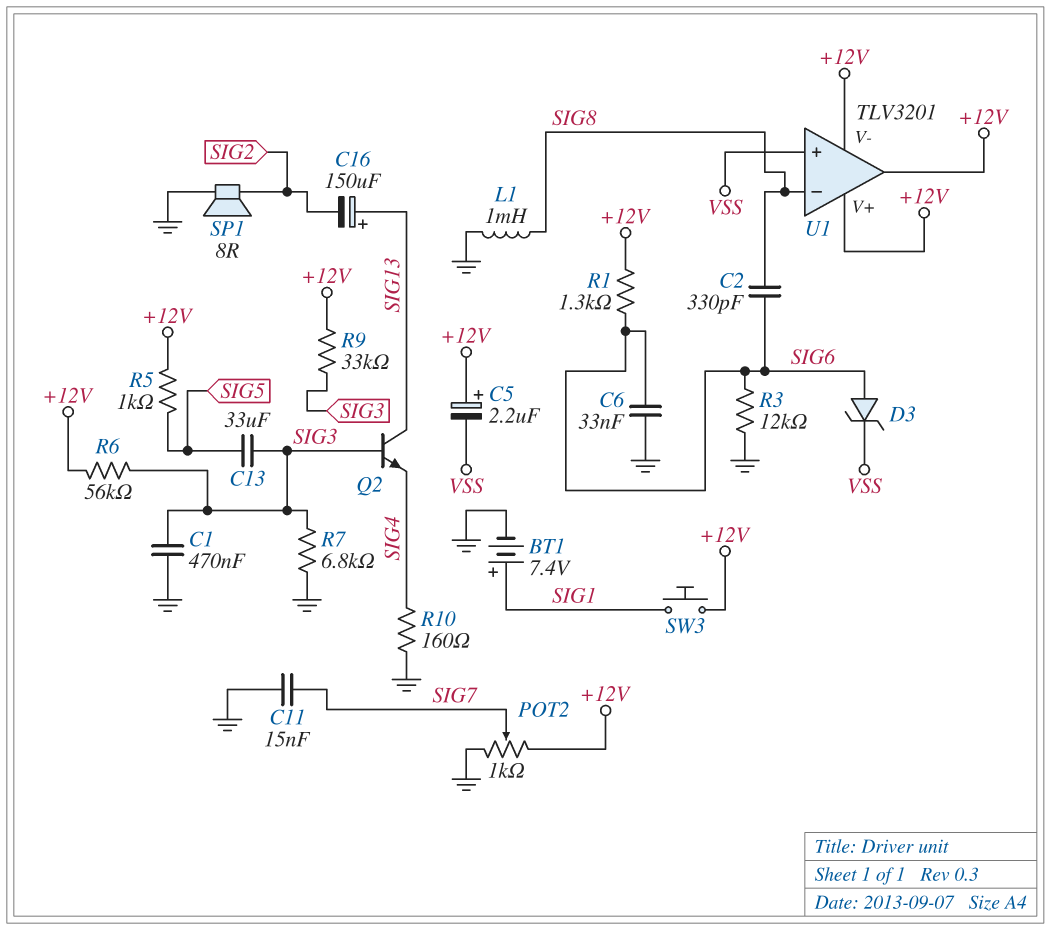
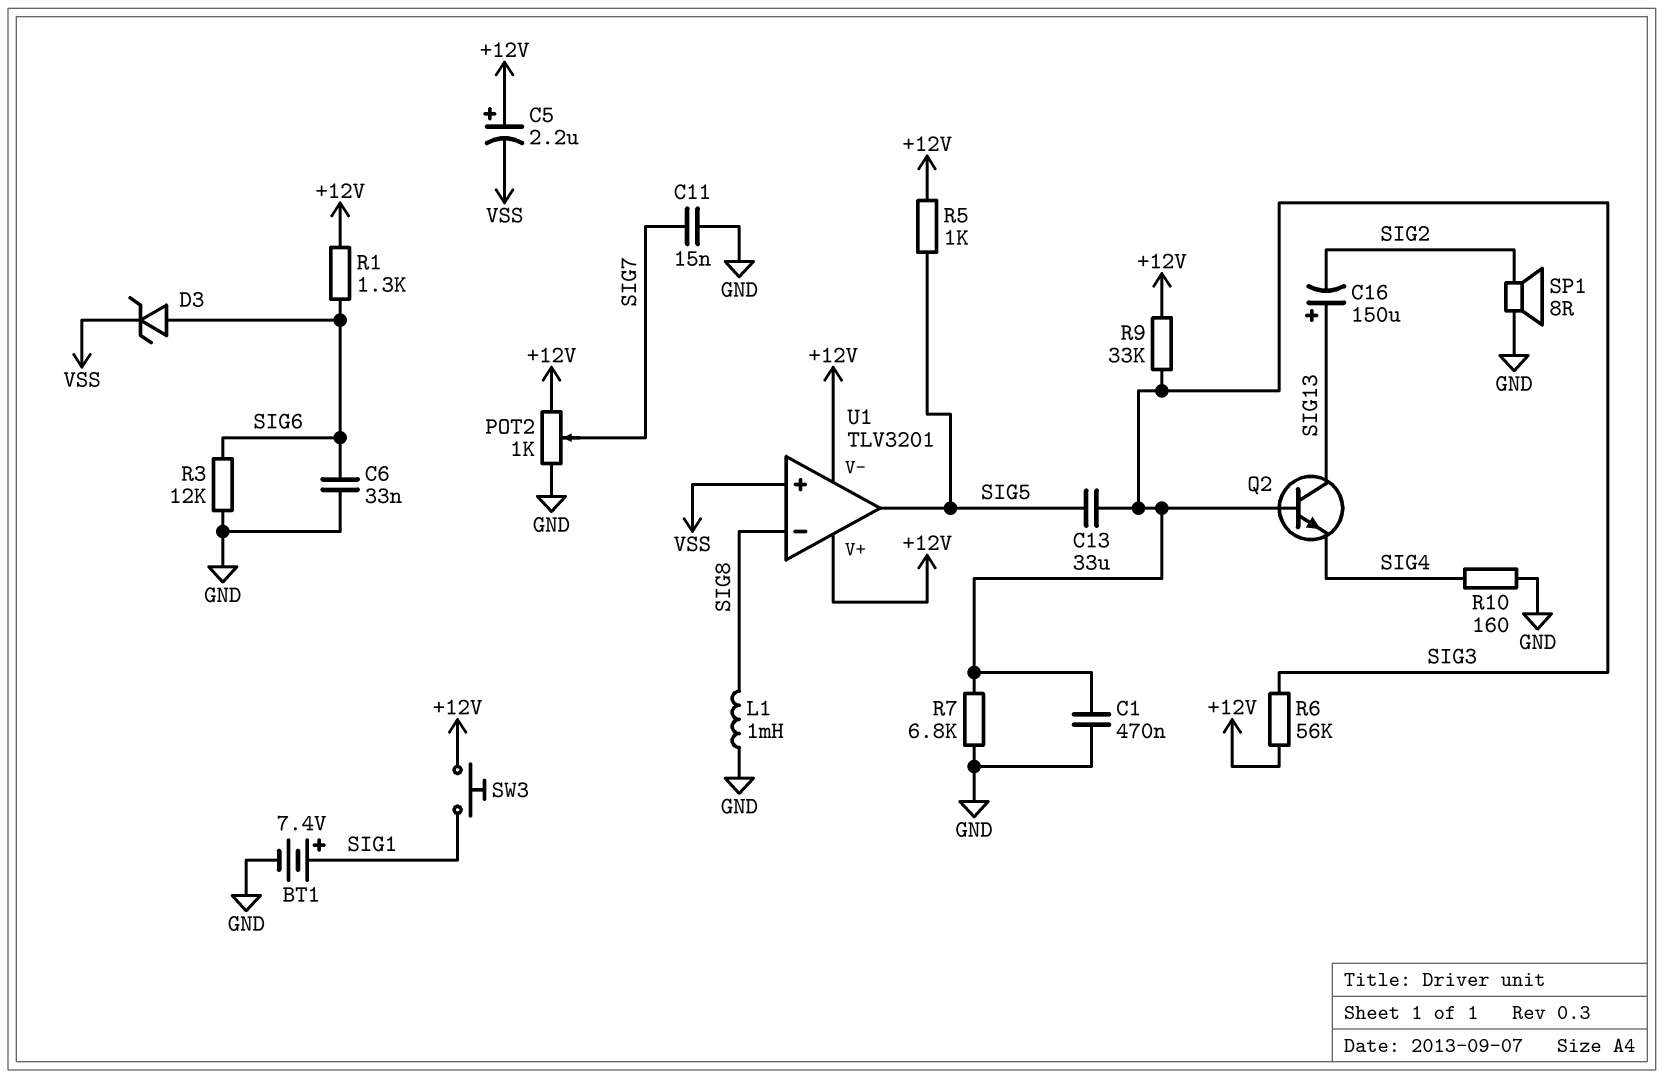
C2: 330pF (SIG6, SIG8) -> none
U1 pin out: +12V -> SIG5

